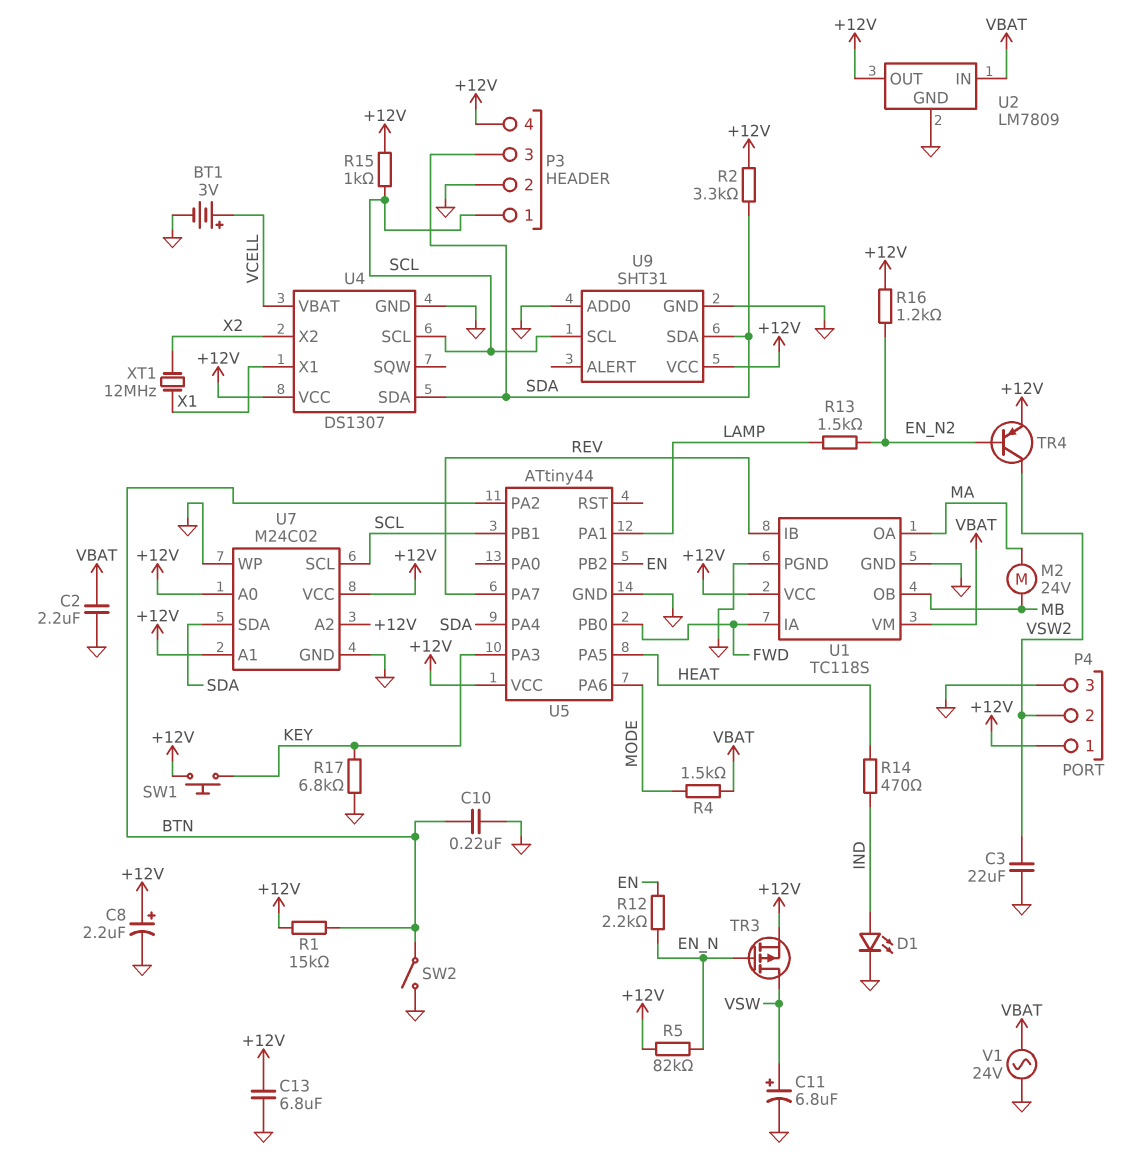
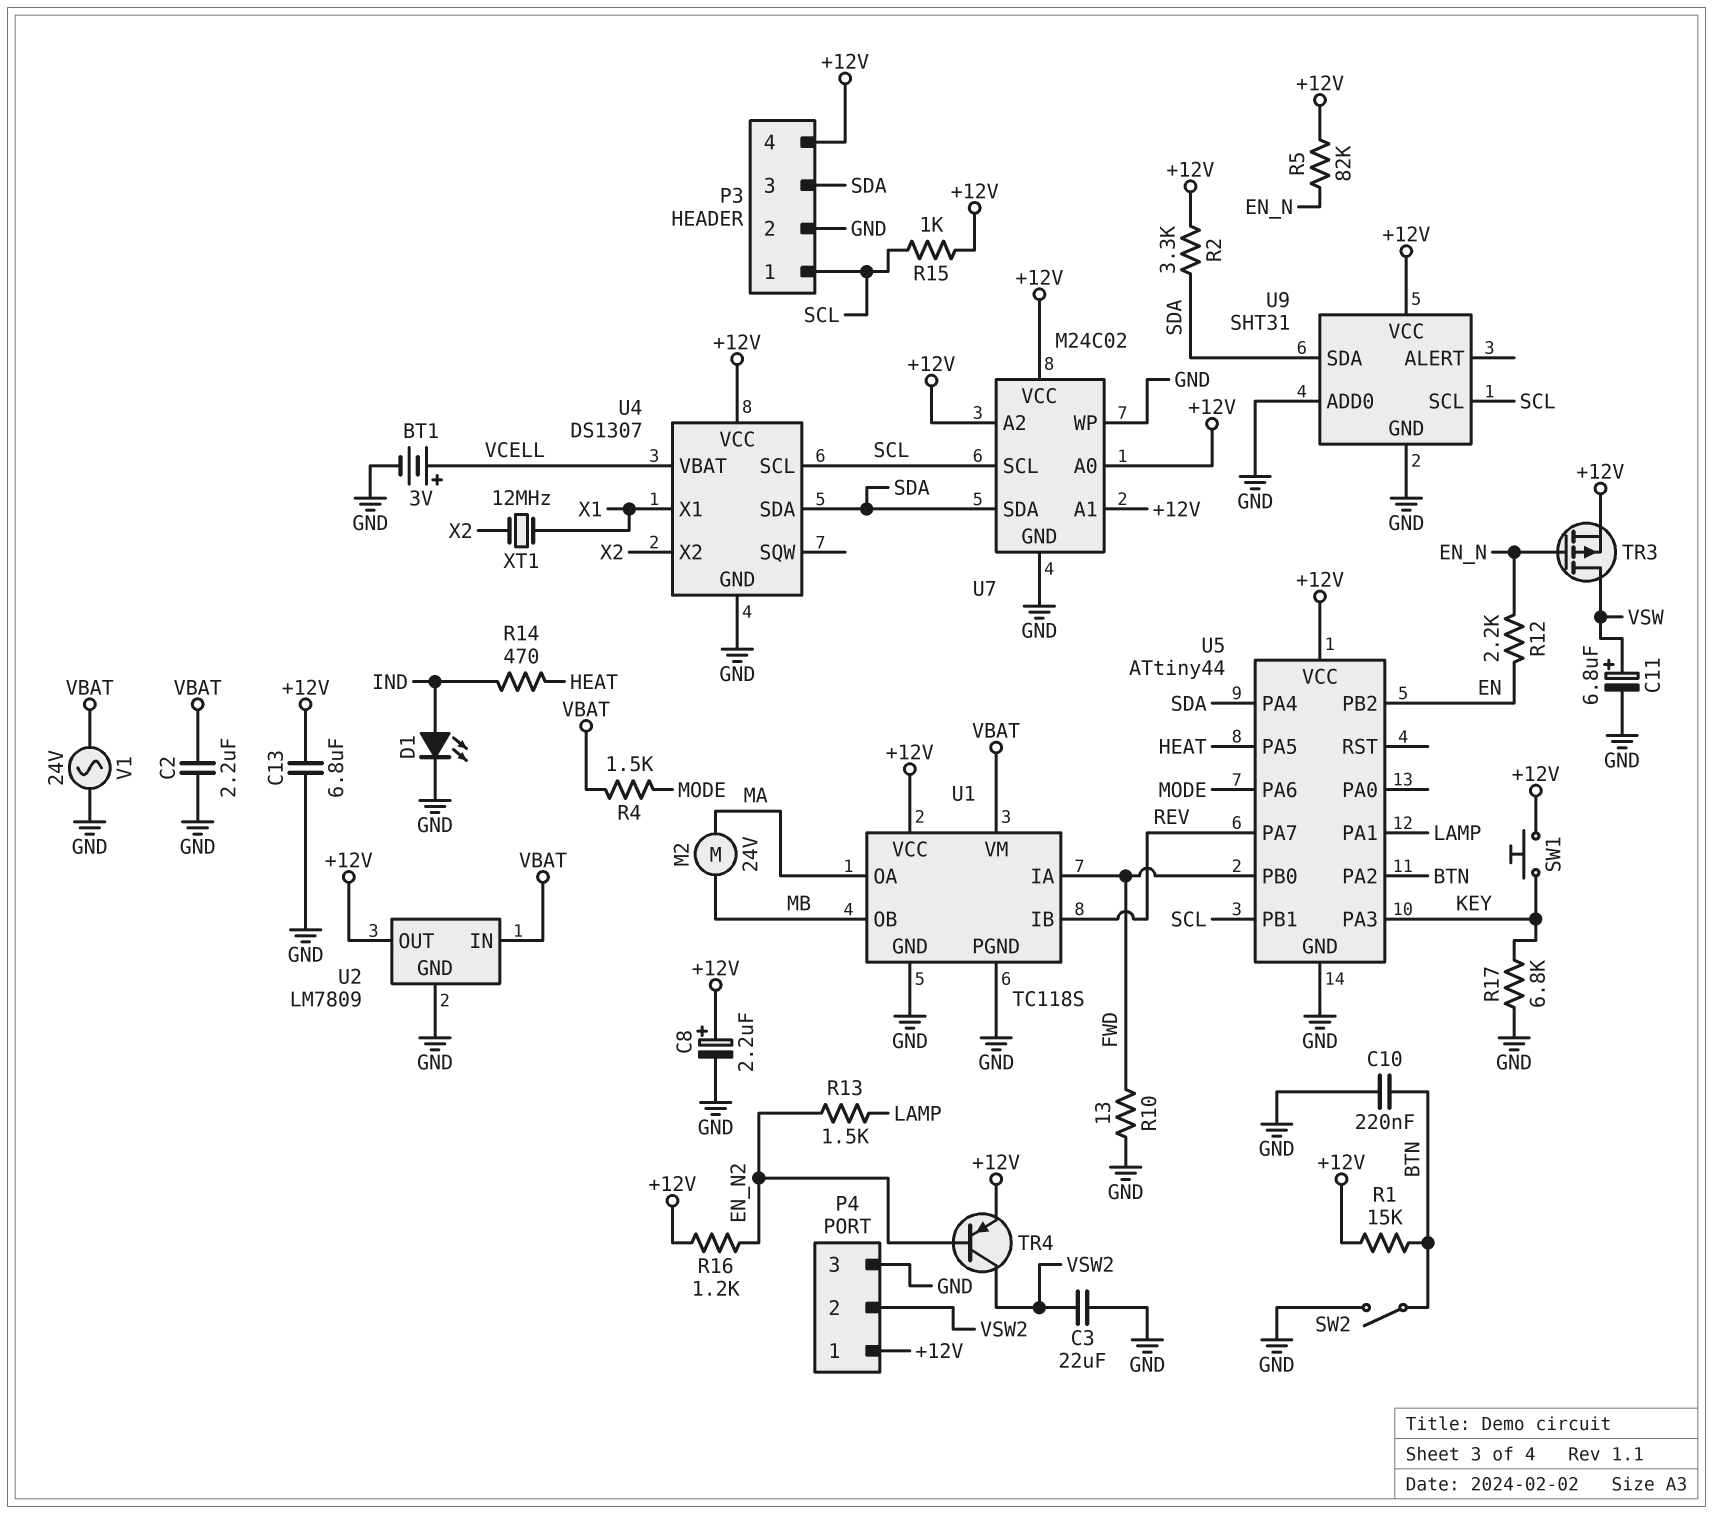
R10: none -> 13 (FWD, GND)

